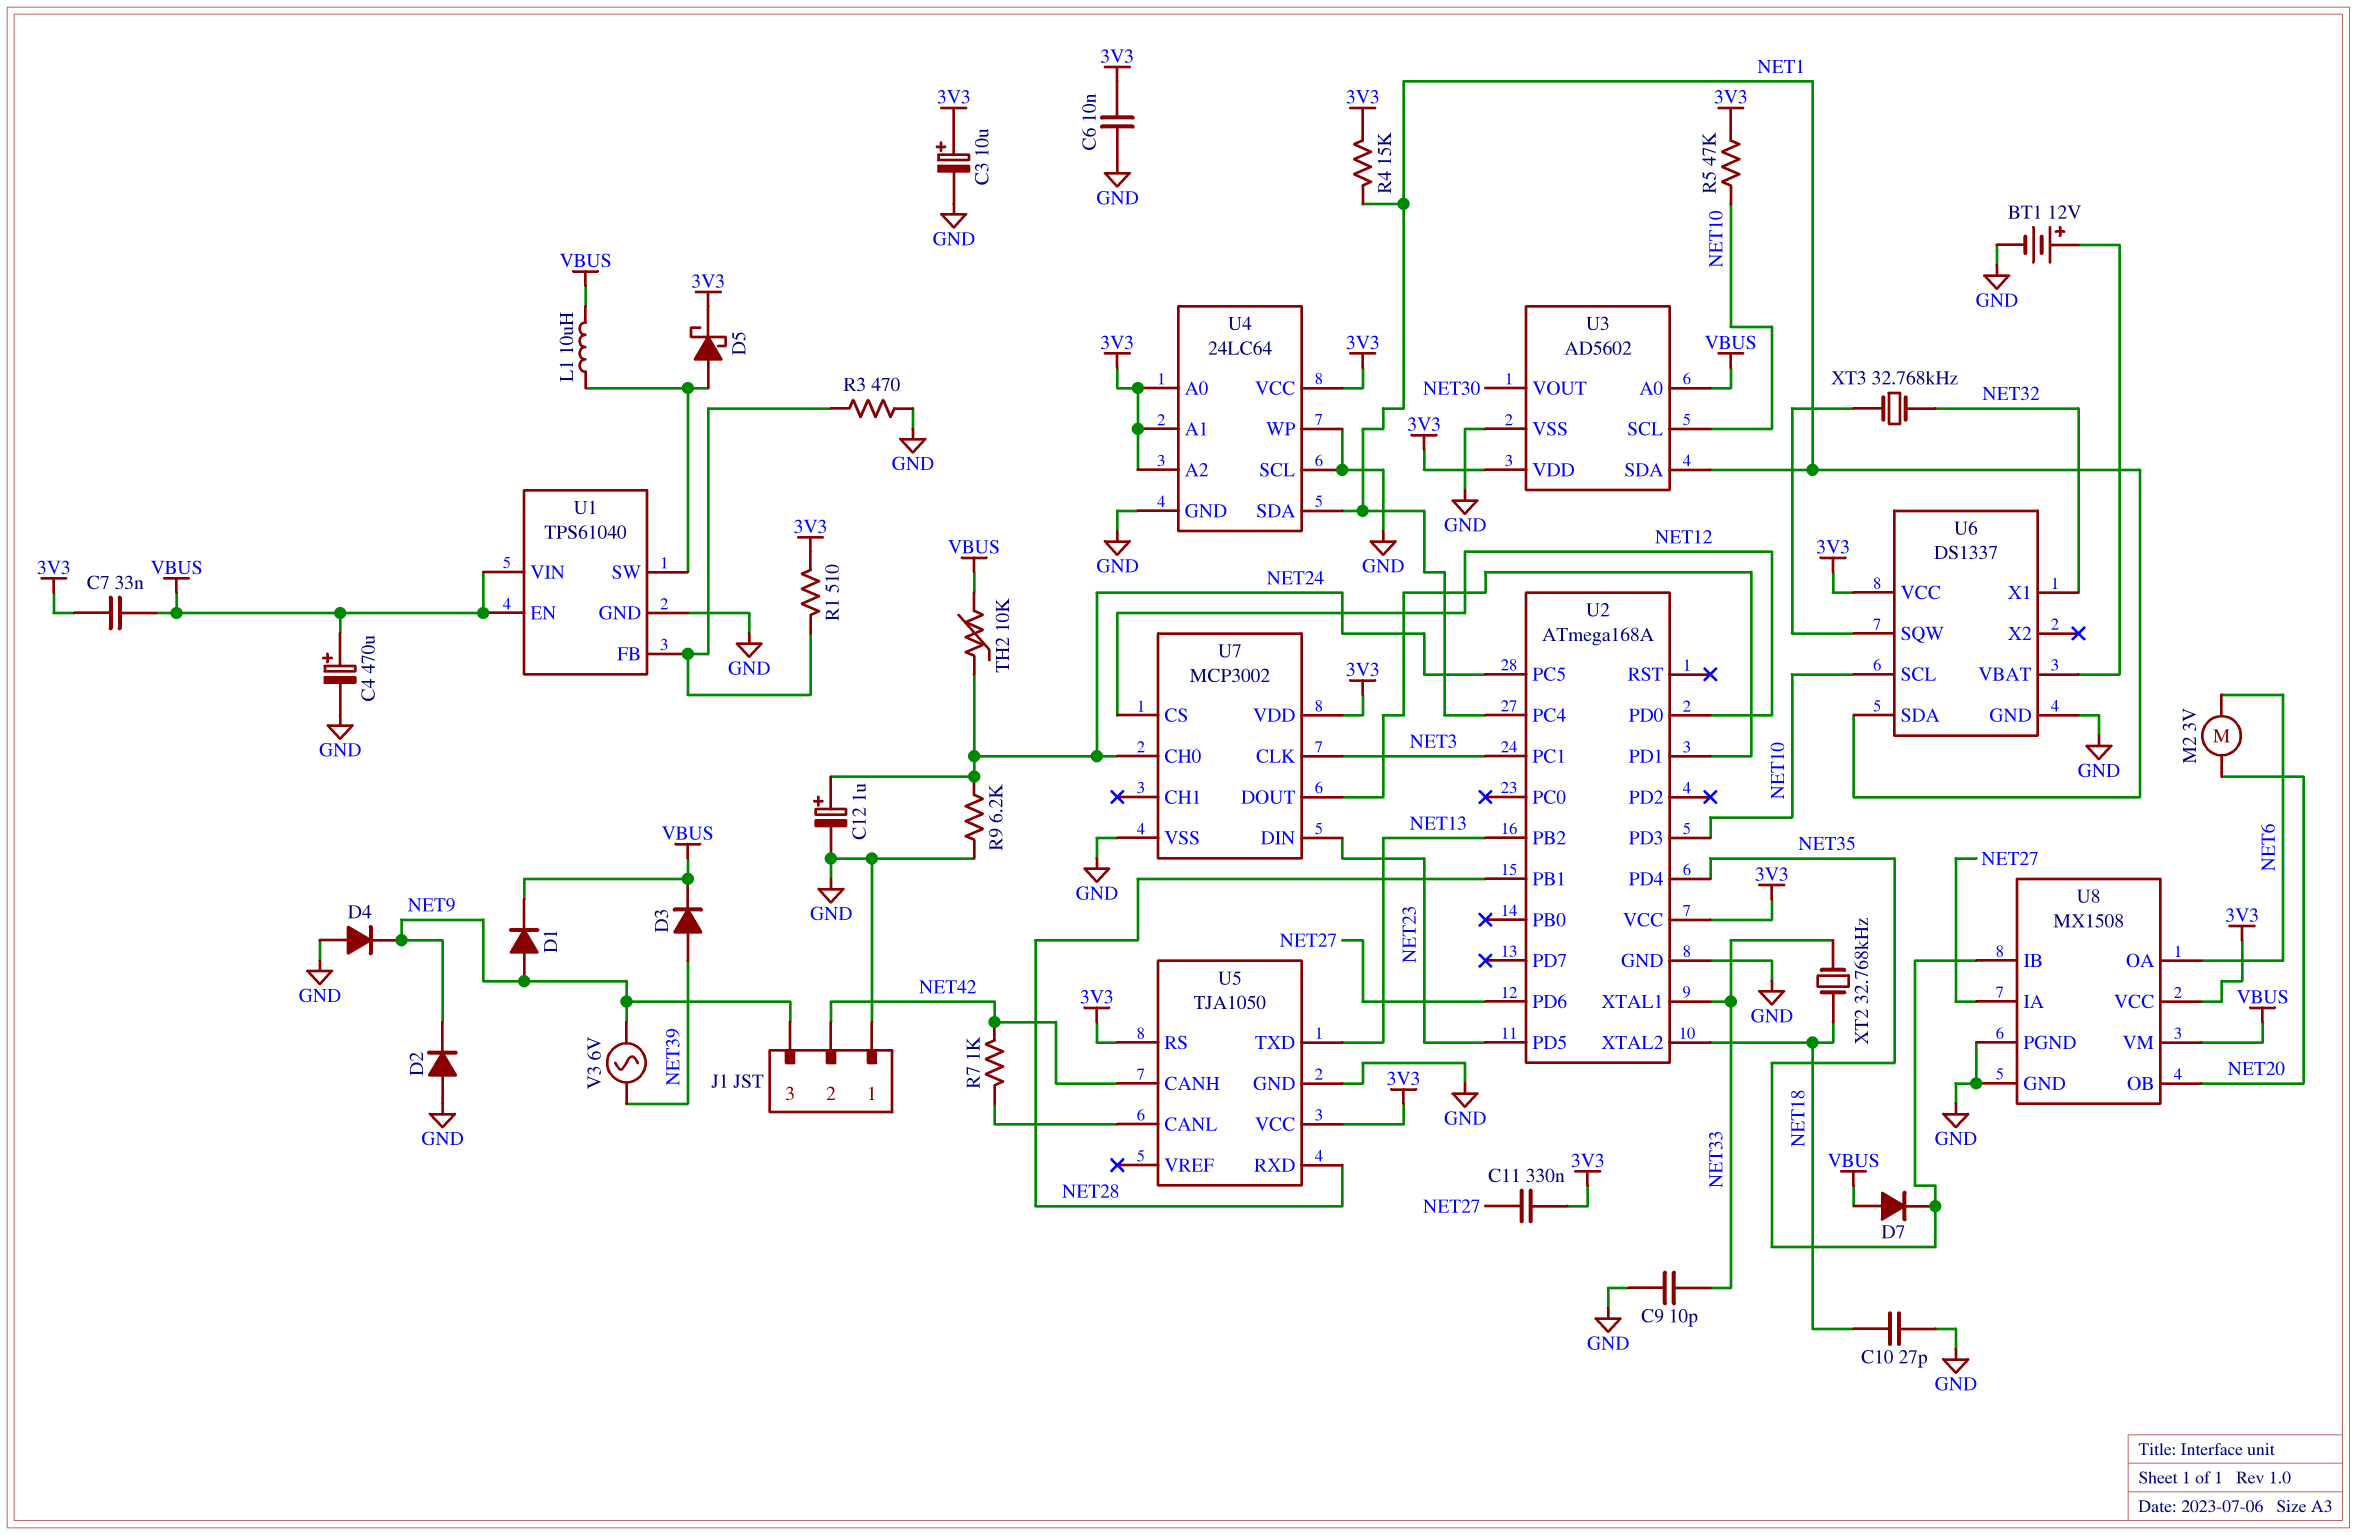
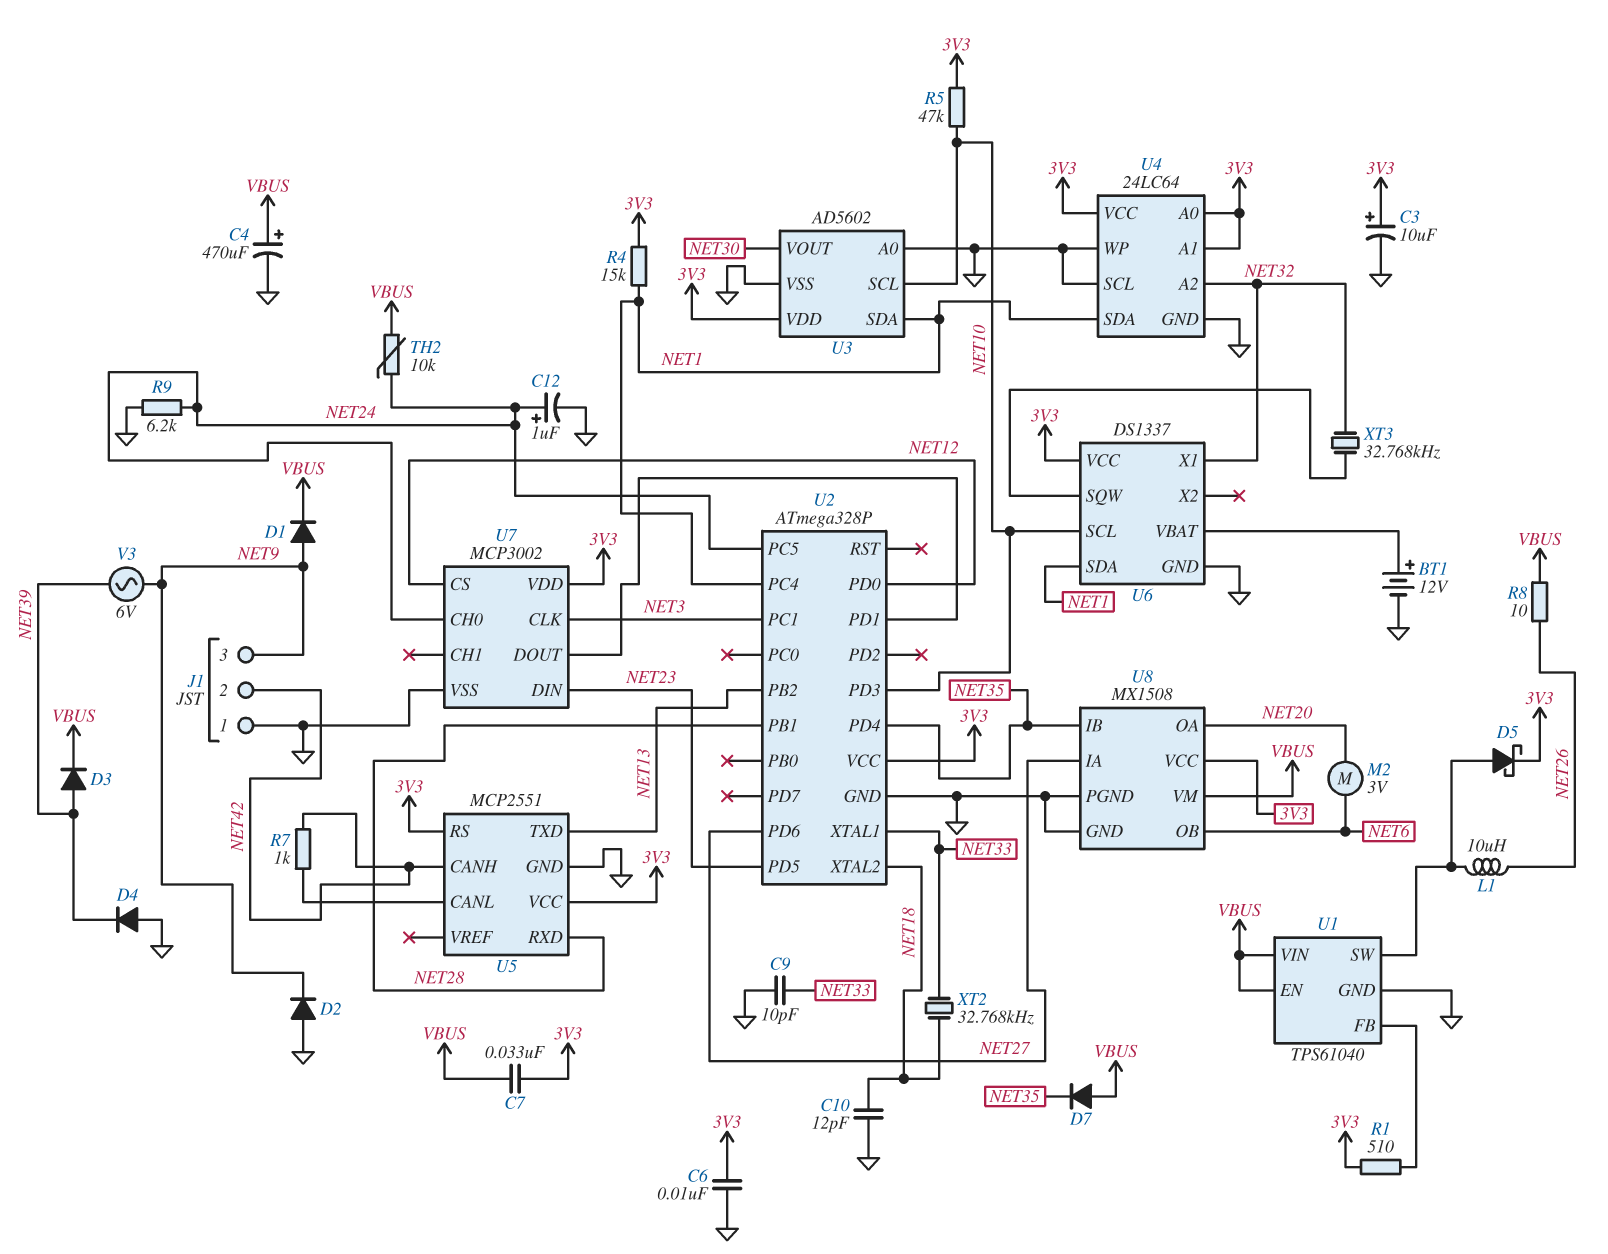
C10: 27pF (GND, NET18) -> 12pF (GND, NET18)
C11: 330nF (3V3, NET27) -> none
D4: diode (A GND, K NET9) -> diode (A GND, K NET39)
L1: 10uH (U1/SW, VBUS) -> 10uH (NET26, U1/SW)
R3: 470 (GND, U1/FB) -> none
R8: none -> 10 (NET26, VBUS)
U2: ATmega168A -> ATmega328P
U3 pin A0: VBUS -> GND
U4 pin A2: 3V3 -> NET32
U5: TJA1050 -> MCP2551
U8 pin OA: NET6 -> NET20
U8 pin OB: NET20 -> NET6

